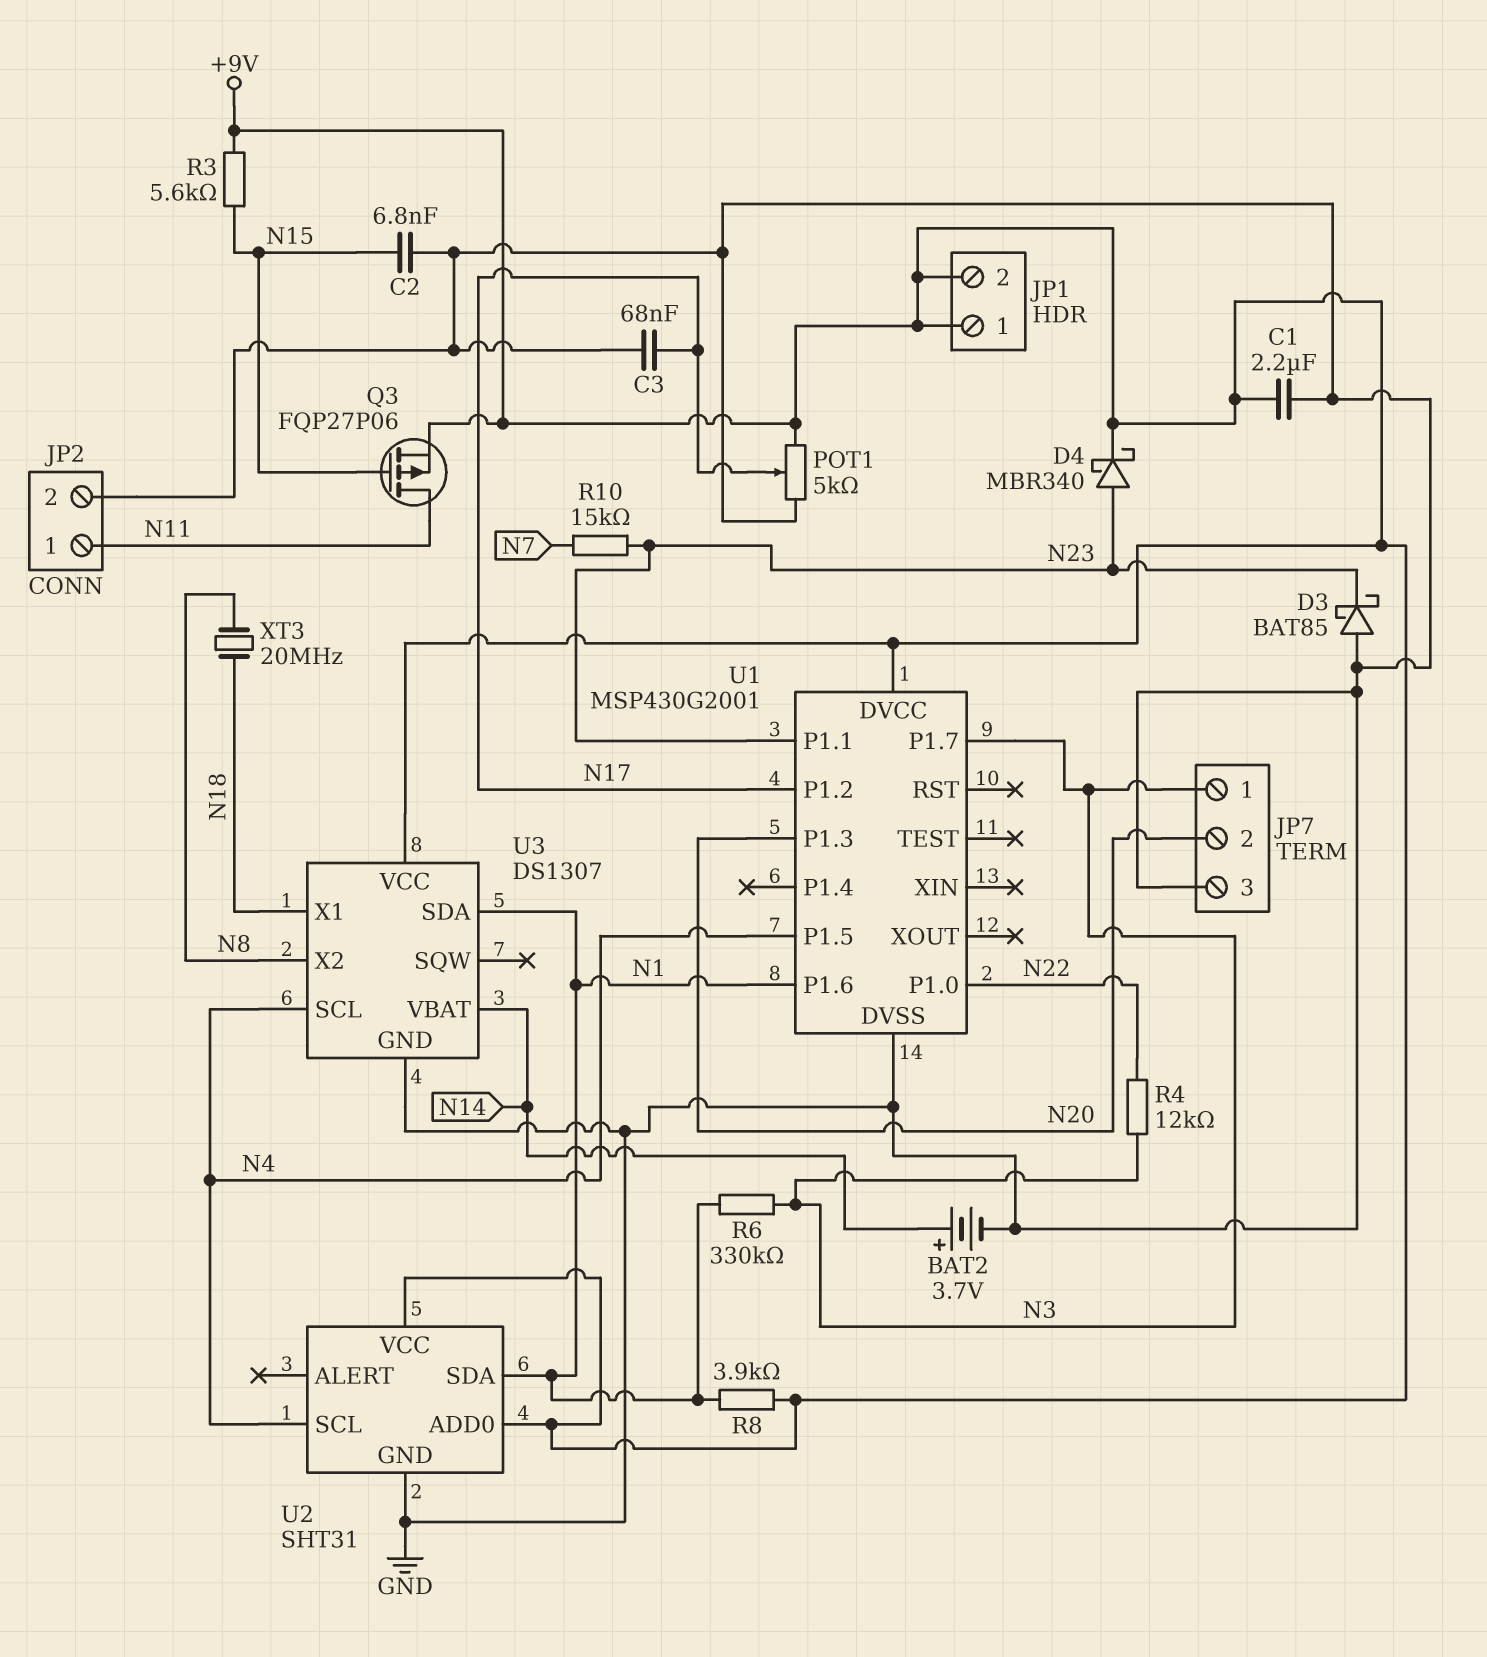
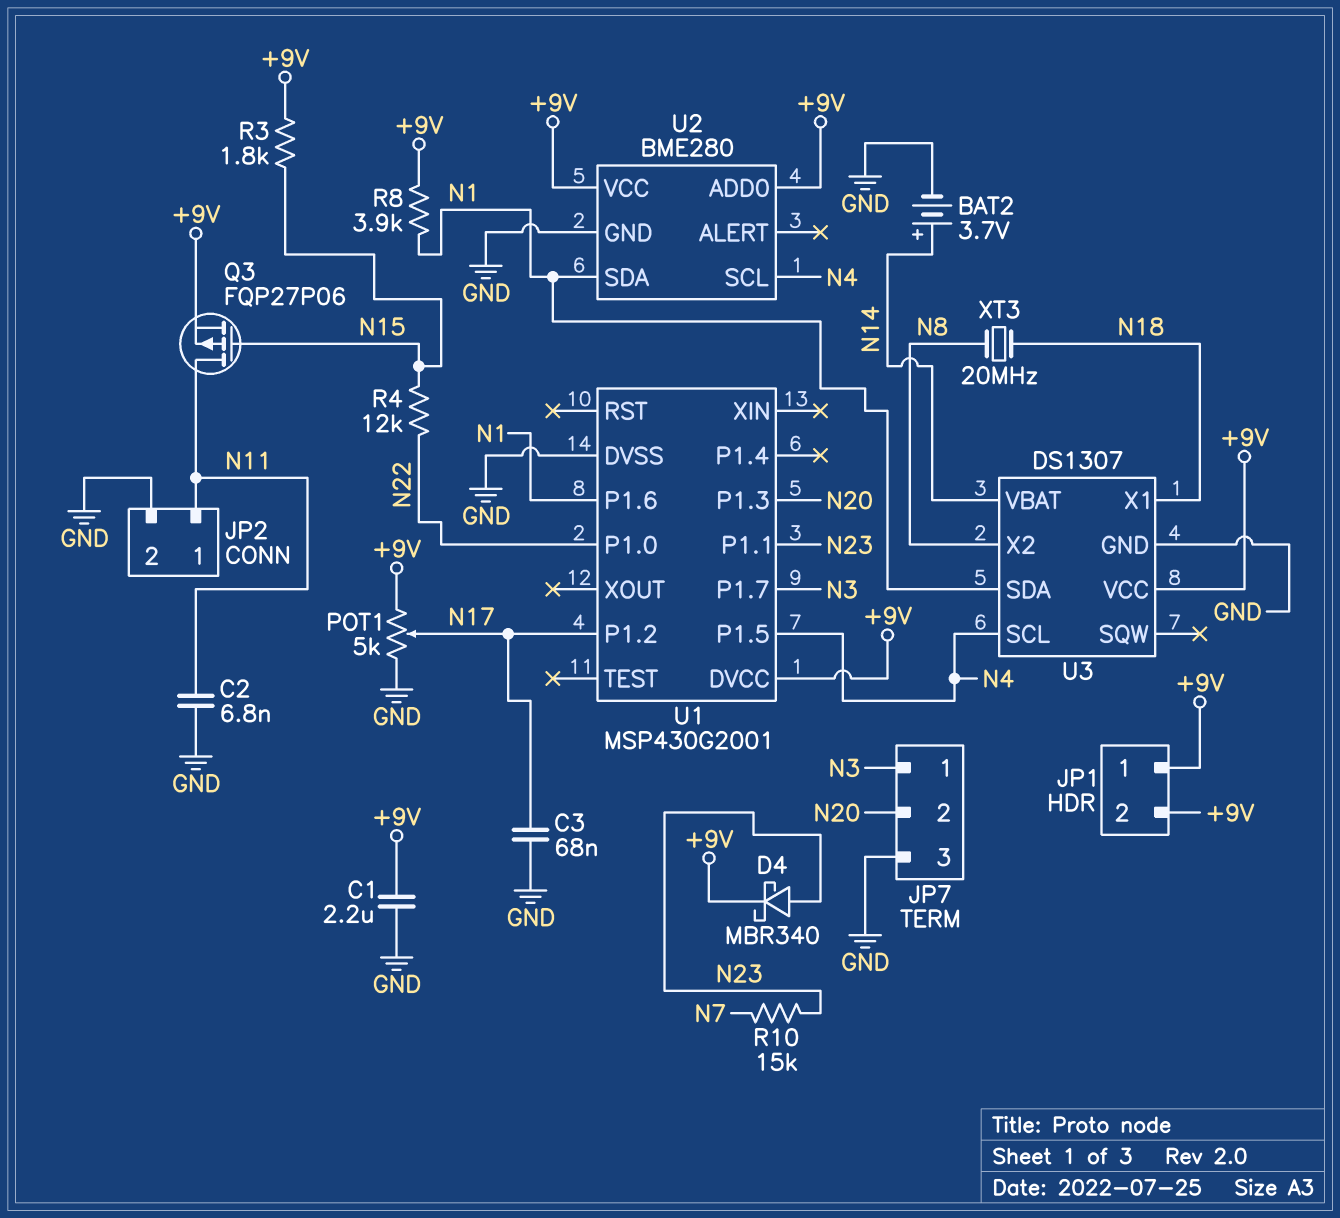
C2: 6.8nF (GND, N15) -> 6.8nF (GND, N11)
D3: schottky BAT85 (A GND, K N23) -> none
R3: 5.6k (+9V, N15) -> 1.8k (+9V, N15)
R4: 12k (N3, N22) -> 12k (N15, N22)
R6: 330k (N1, N3) -> none
U2: SHT31 -> BME280

